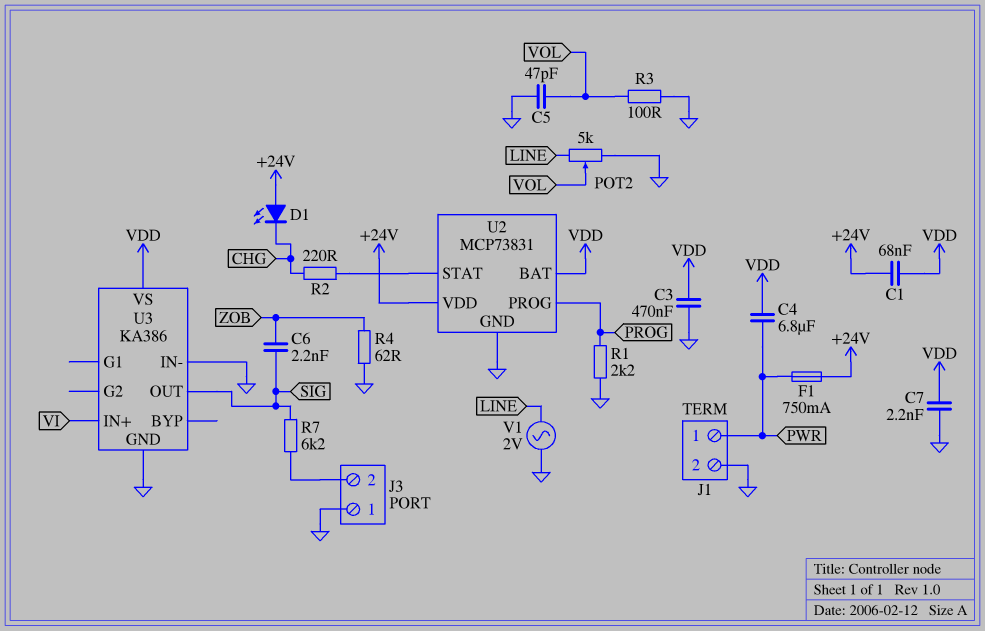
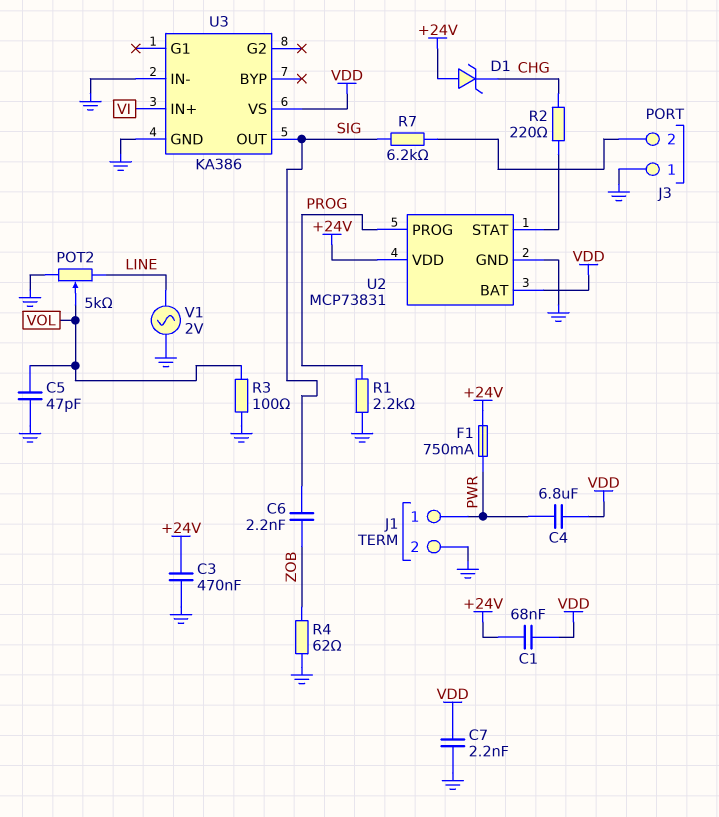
C3: 470nF (GND, VDD) -> 470nF (+24V, GND)
D1: LED (A +24V, K CHG) -> zener (A +24V, K CHG)

